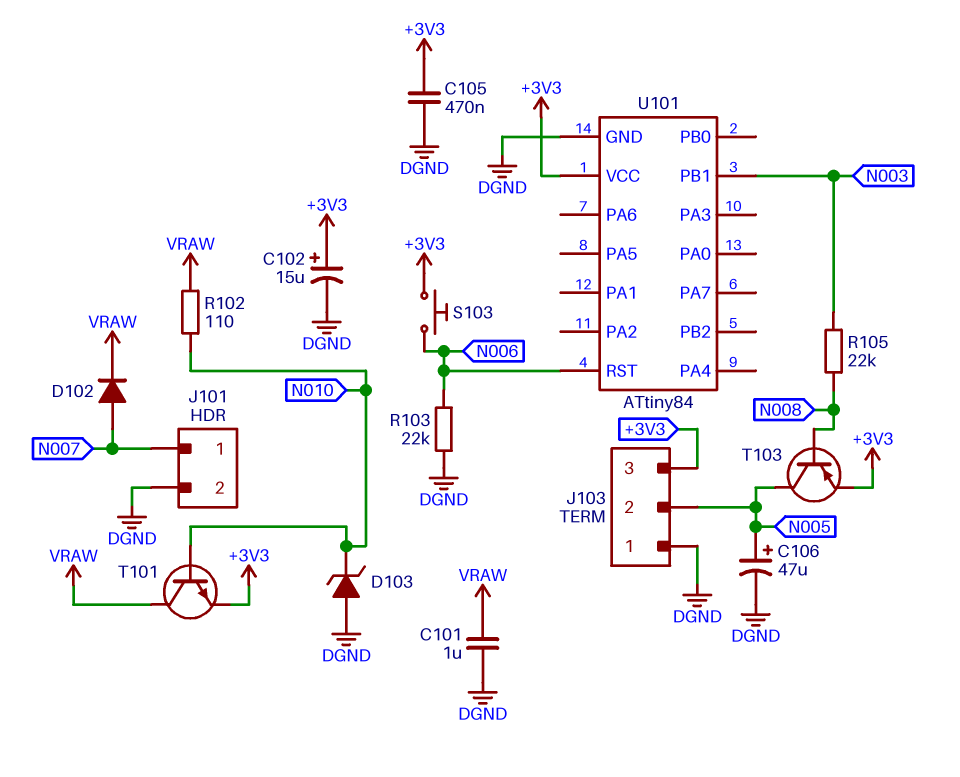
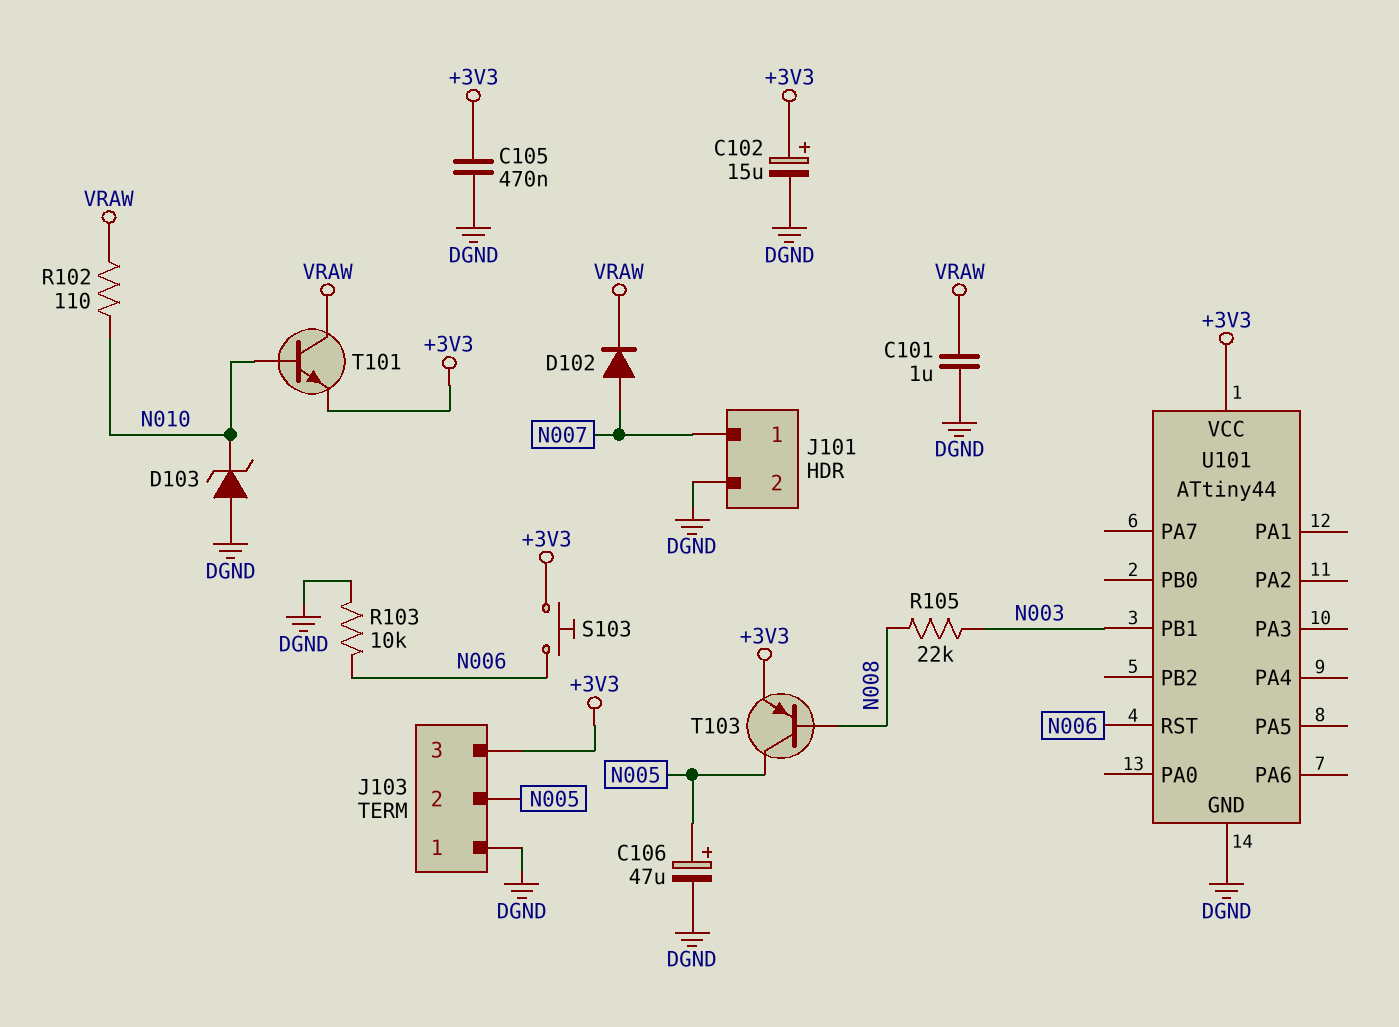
R103: 22k (DGND, N006) -> 10k (DGND, N006)
U101: ATtiny84 -> ATtiny44

